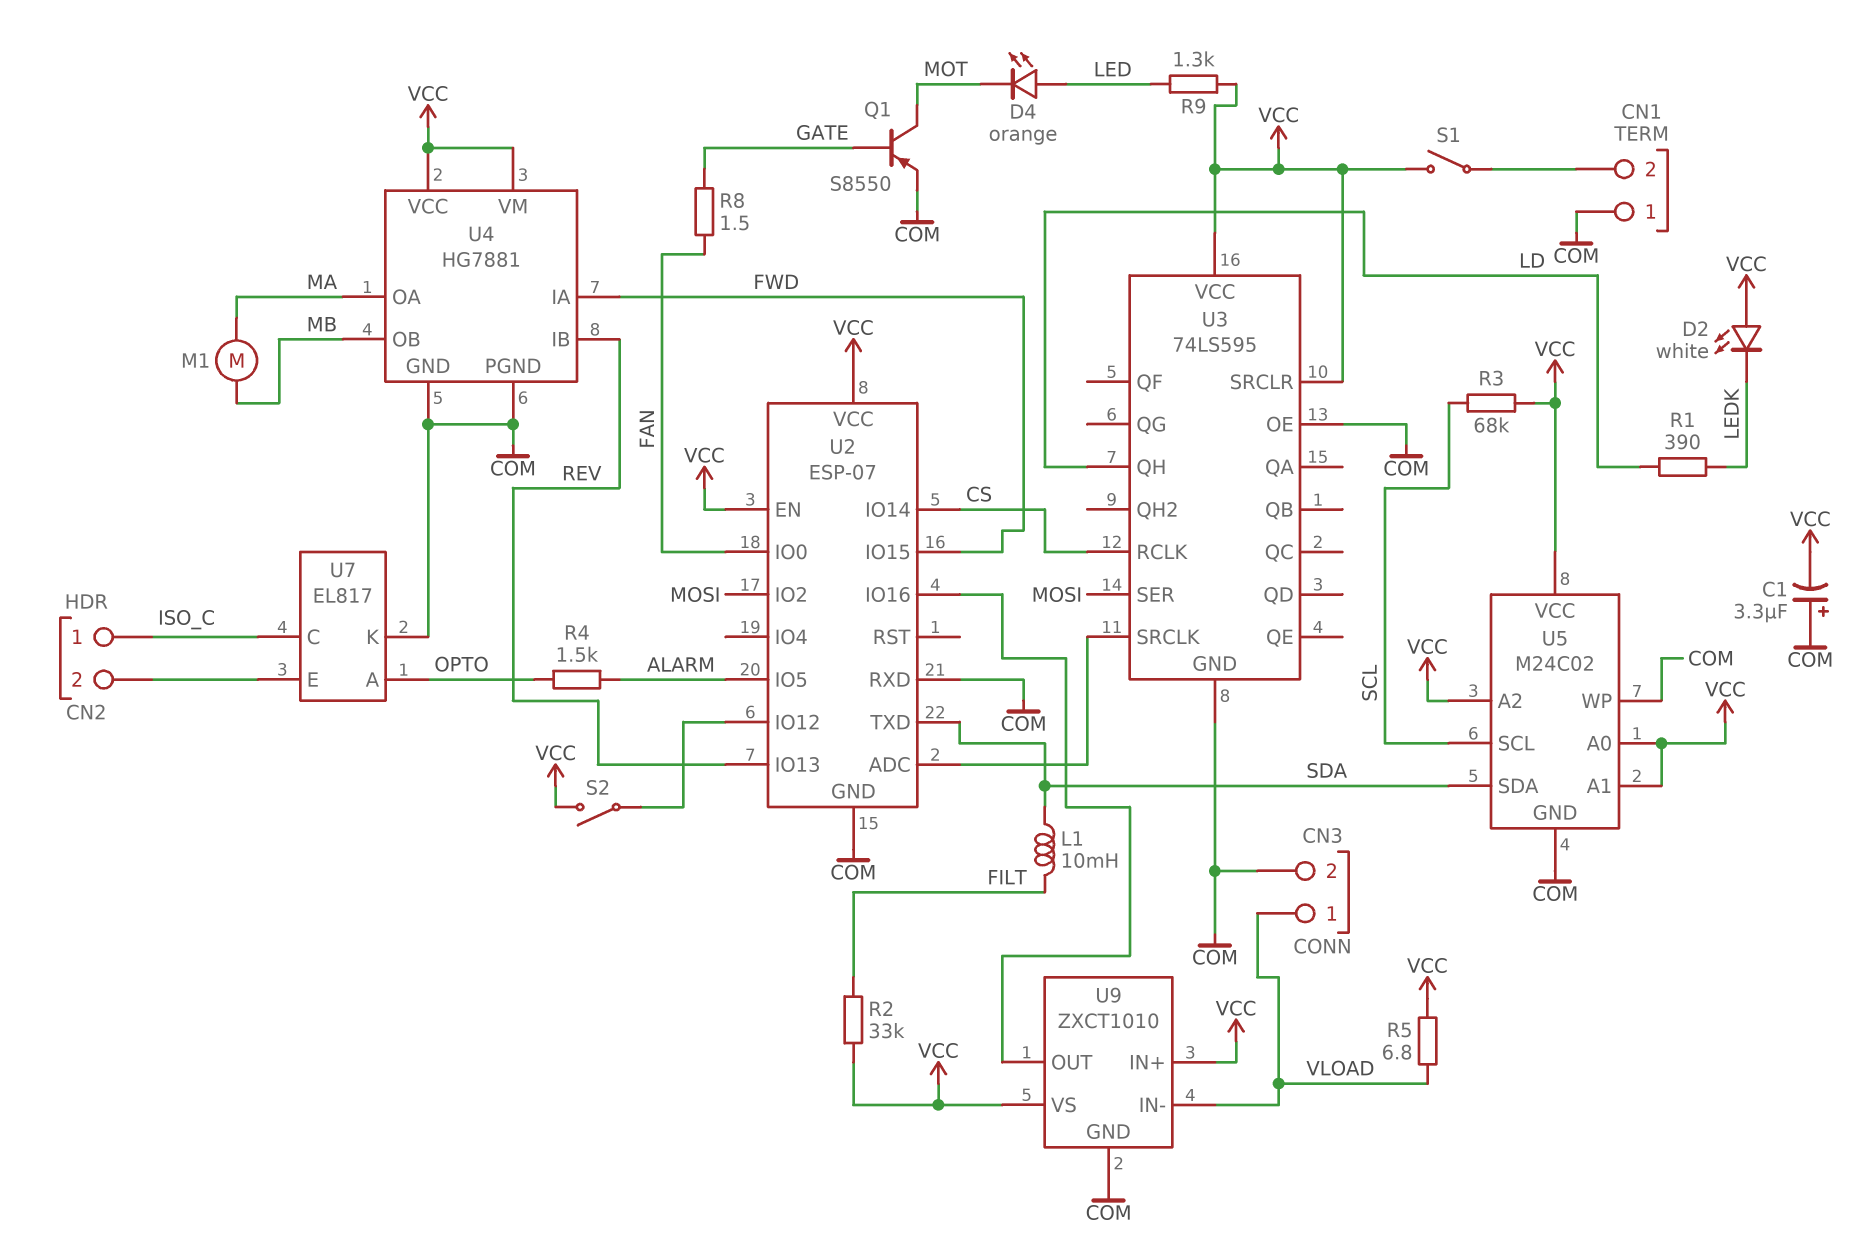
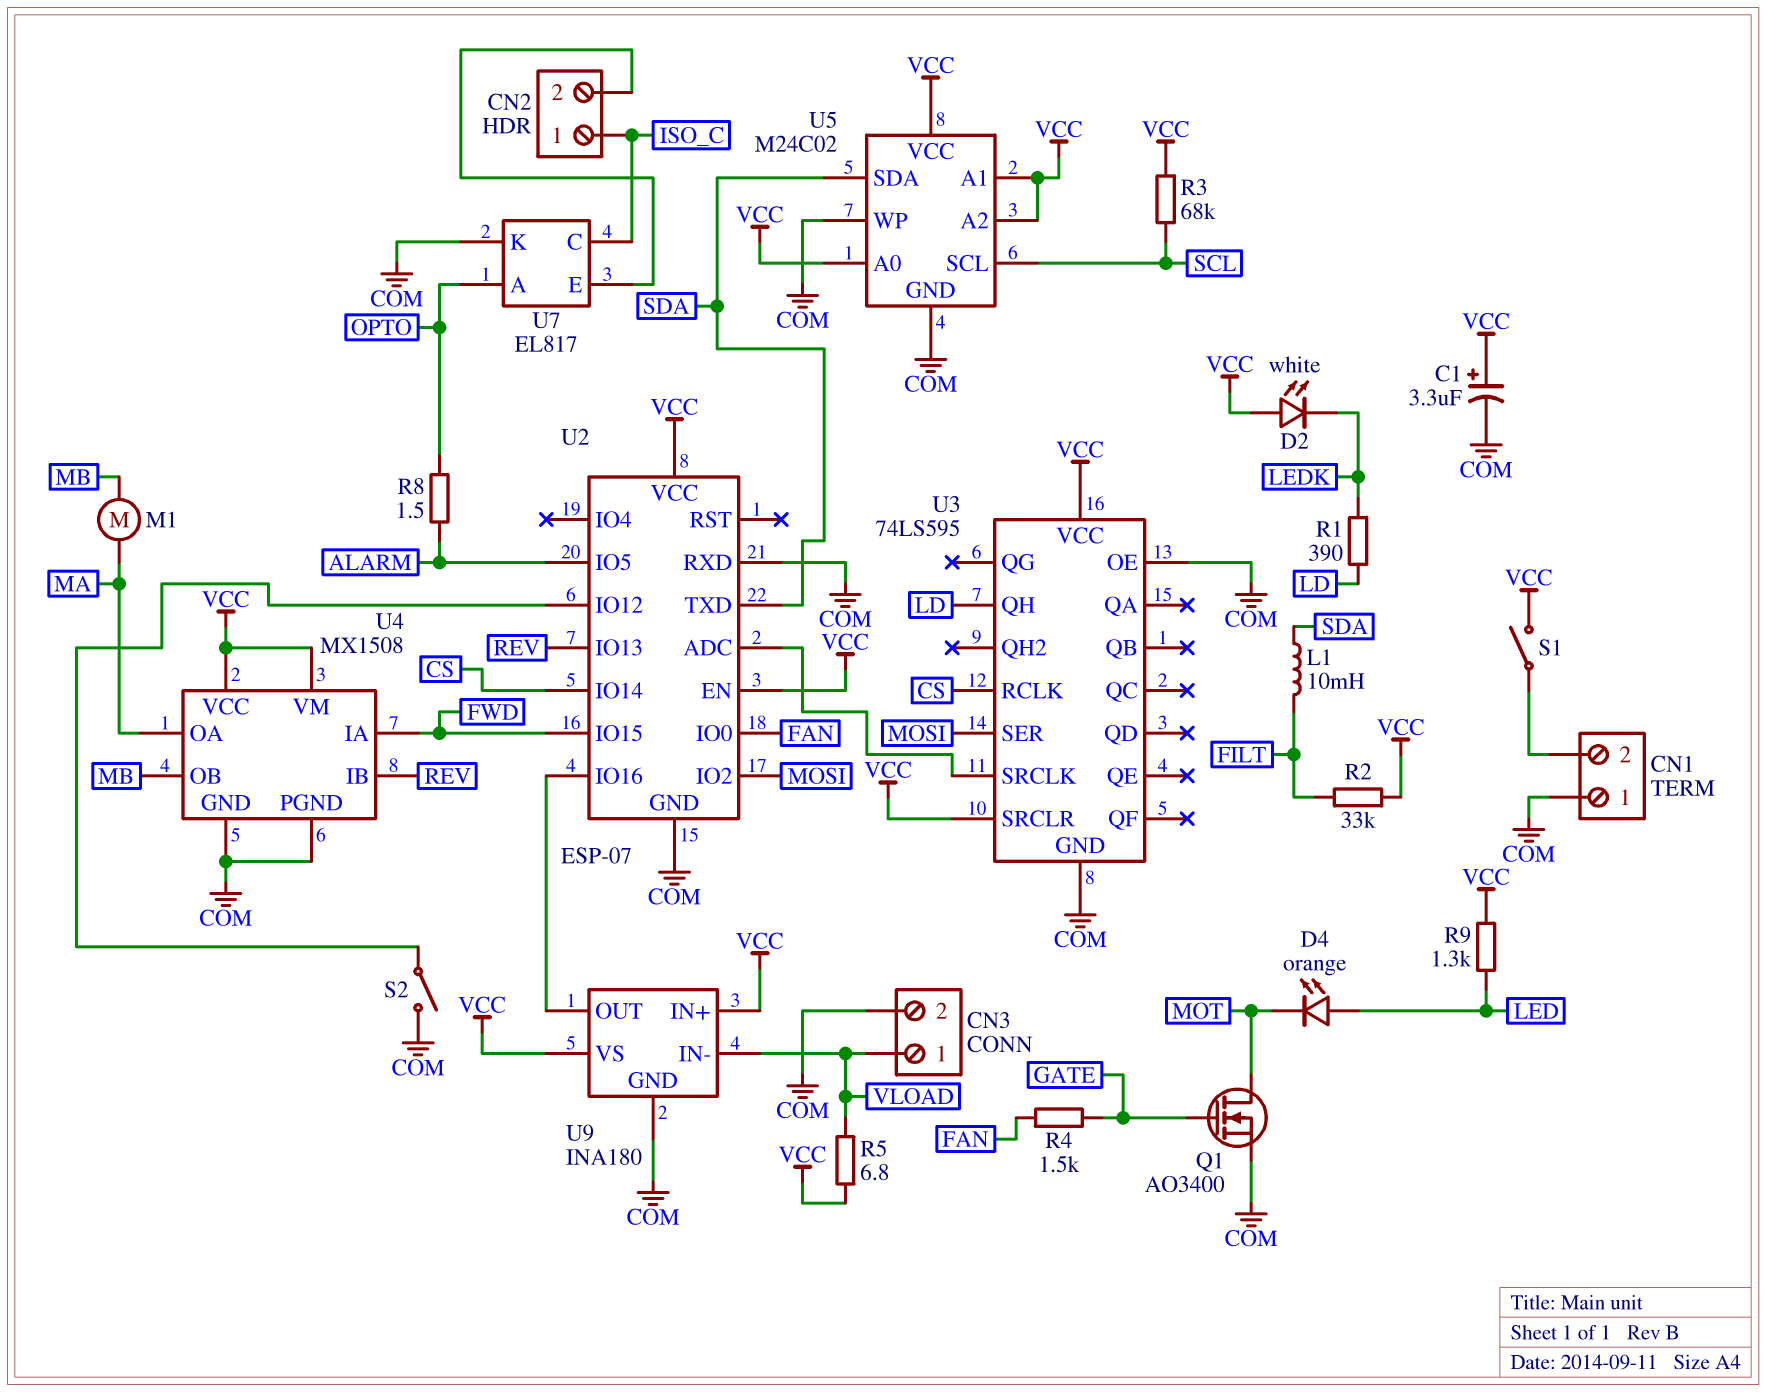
C1: 3.3uF (plus COM, minus VCC) -> 3.3uF (plus VCC, minus COM)
Q1: PNP S8550 (B GATE, C MOT, E COM) -> NMOS AO3400 (G GATE, D MOT, S COM)
R4: 1.5k (ALARM, OPTO) -> 1.5k (FAN, GATE)
R8: 1.5 (FAN, GATE) -> 1.5 (ALARM, OPTO)
S2: switch (U2/IO12, VCC) -> switch (COM, U2/IO12)
U4: HG7881 -> MX1508
U9: ZXCT1010 -> INA180

